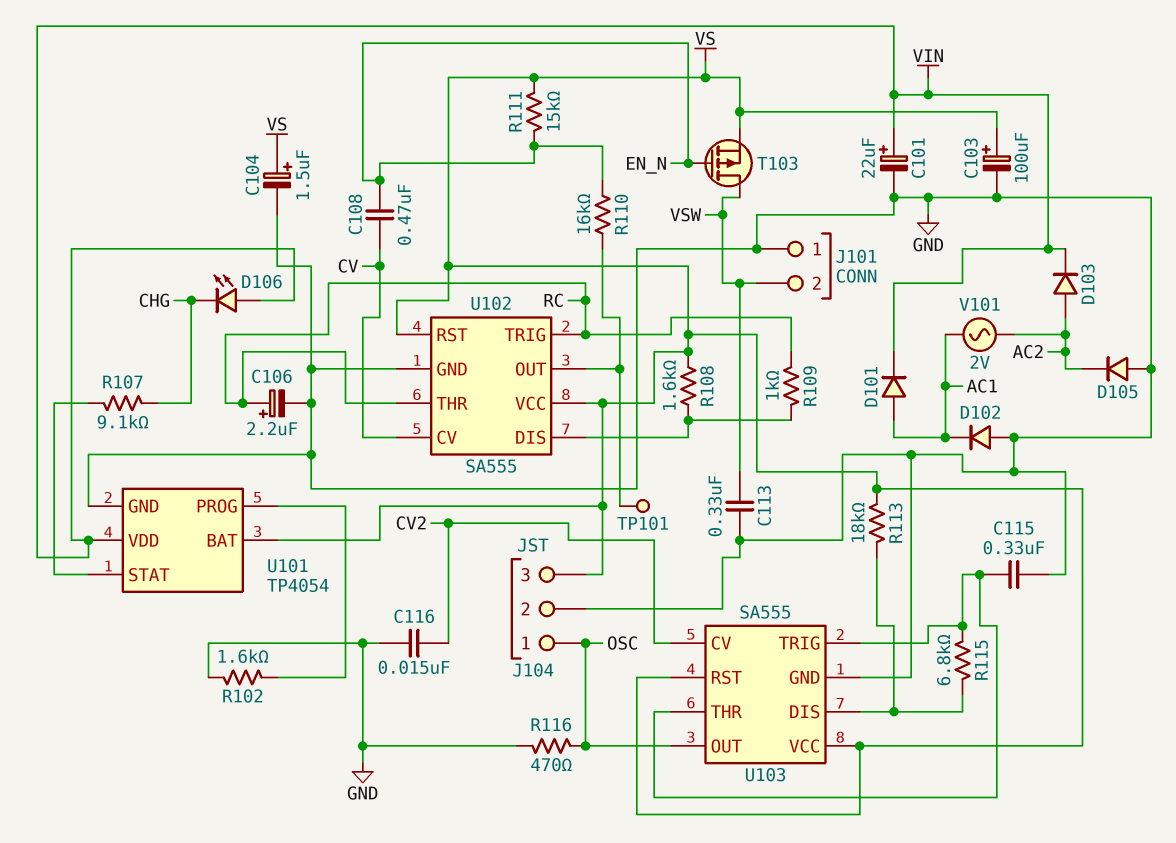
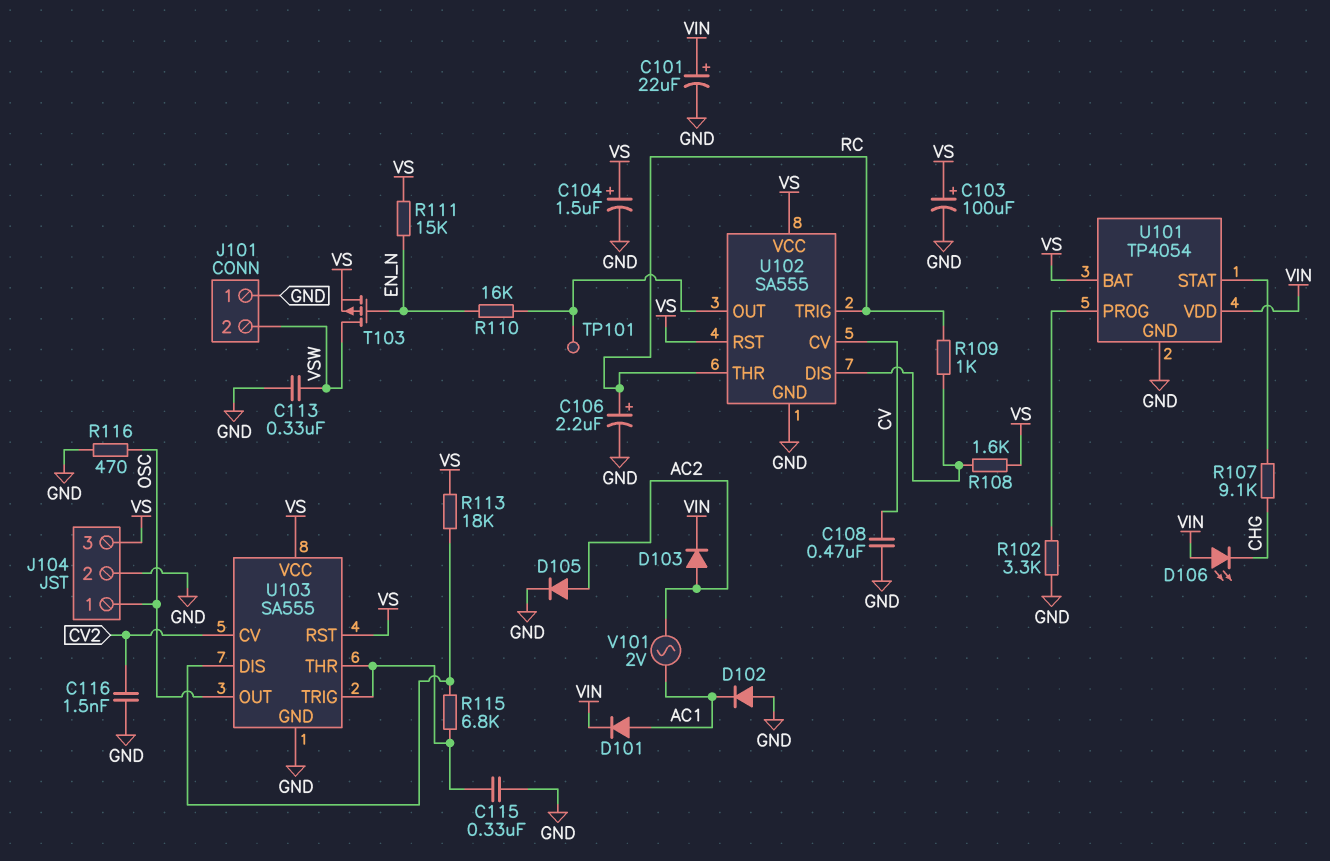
C108: 470nF (CV, EN_N) -> 470nF (CV, GND)
C116: 15nF (CV2, GND) -> 1.5nF (CV2, GND)
D105: diode (A GND, K AC2) -> diode (A AC2, K GND)
R102: 1.6k (GND, U101/PROG) -> 3.3k (GND, U101/PROG)

